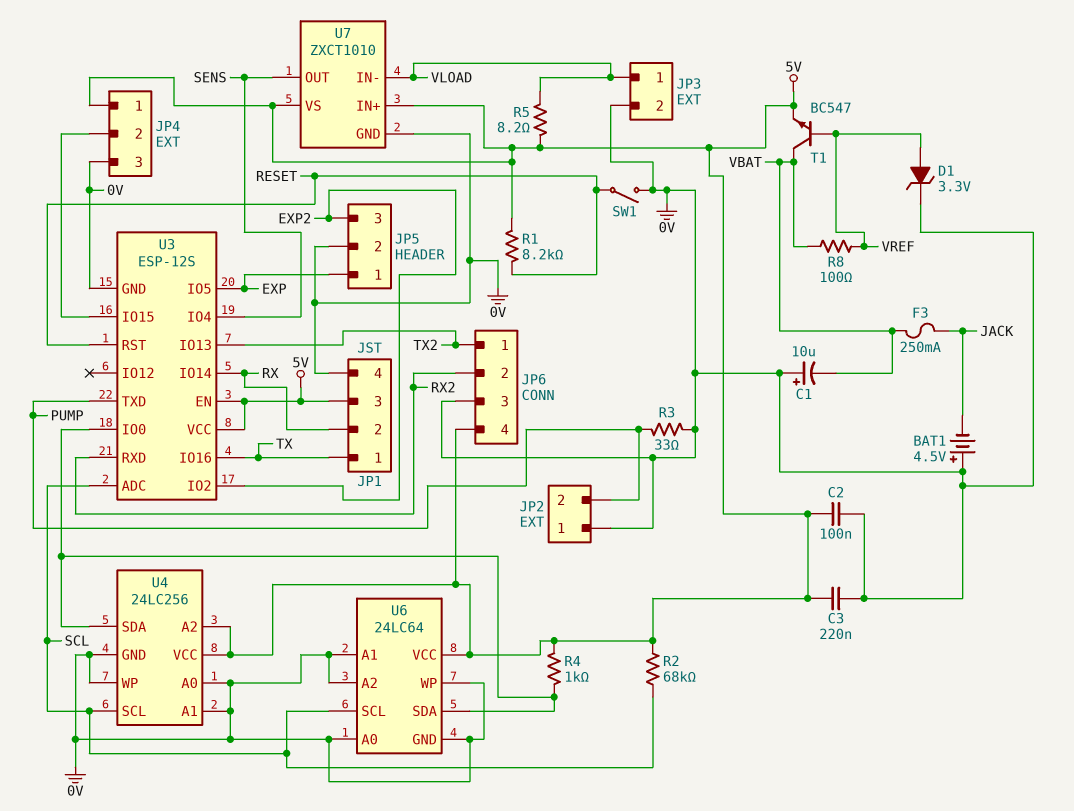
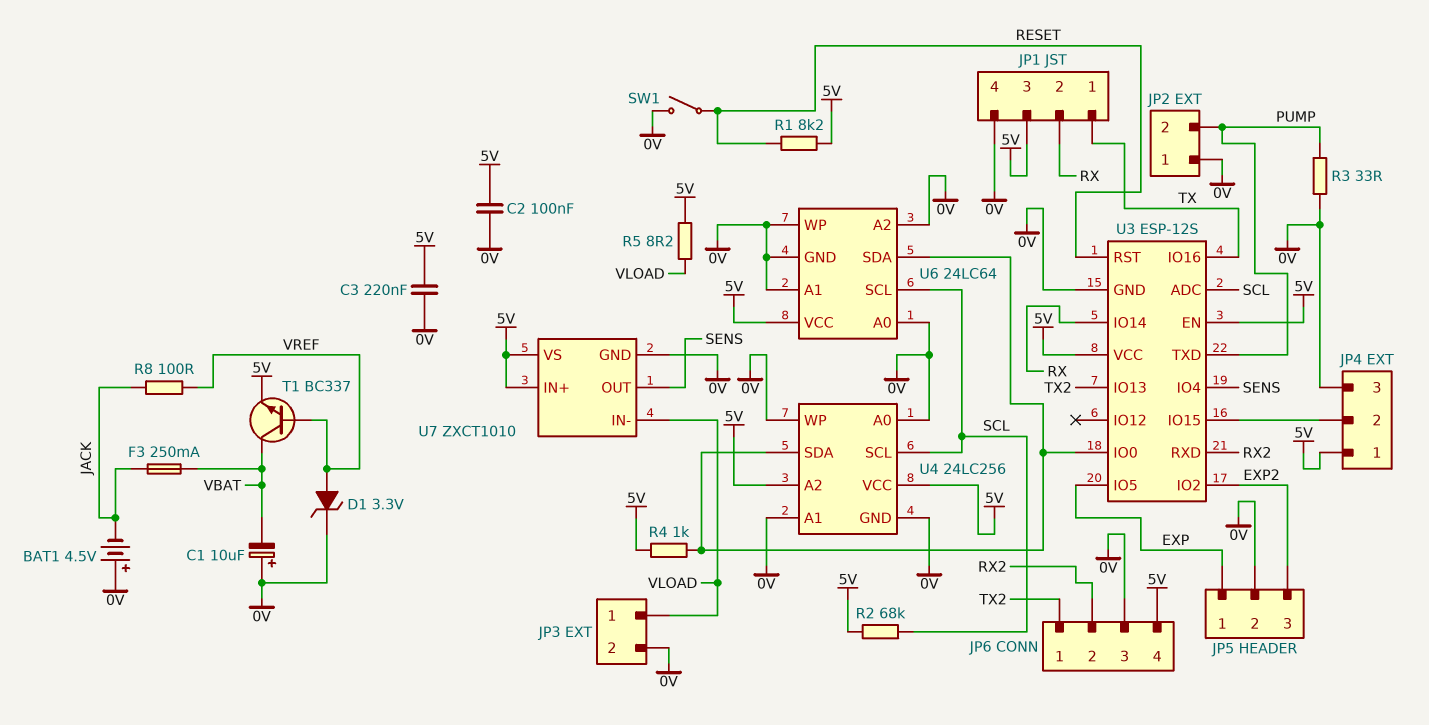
R8: 100 (VBAT, VREF) -> 100 (JACK, VREF)
T1: NPN BC547 (B VREF, C VBAT, E 5V) -> NPN BC337 (B VREF, C VBAT, E 5V)

